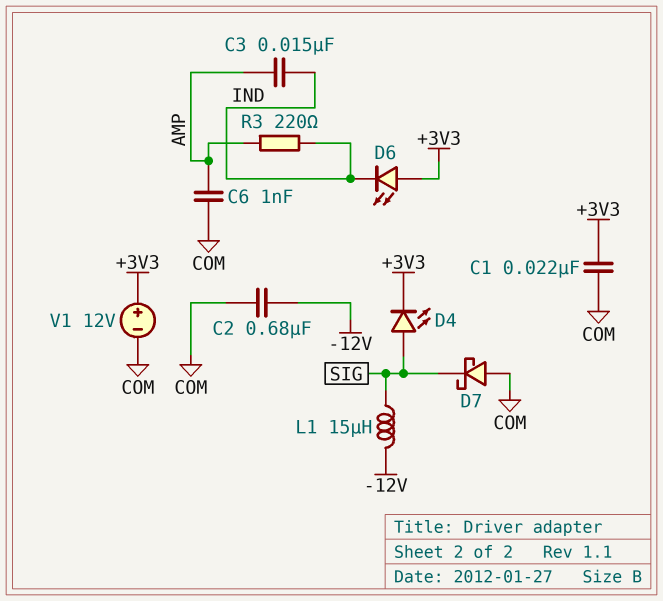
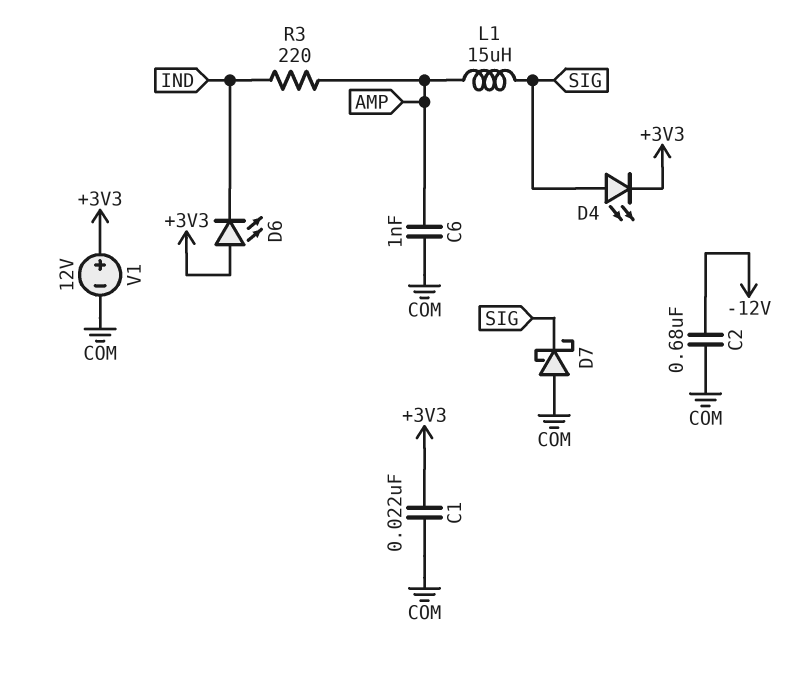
C3: 15nF (AMP, IND) -> none
L1: 15uH (-12V, SIG) -> 15uH (AMP, SIG)

